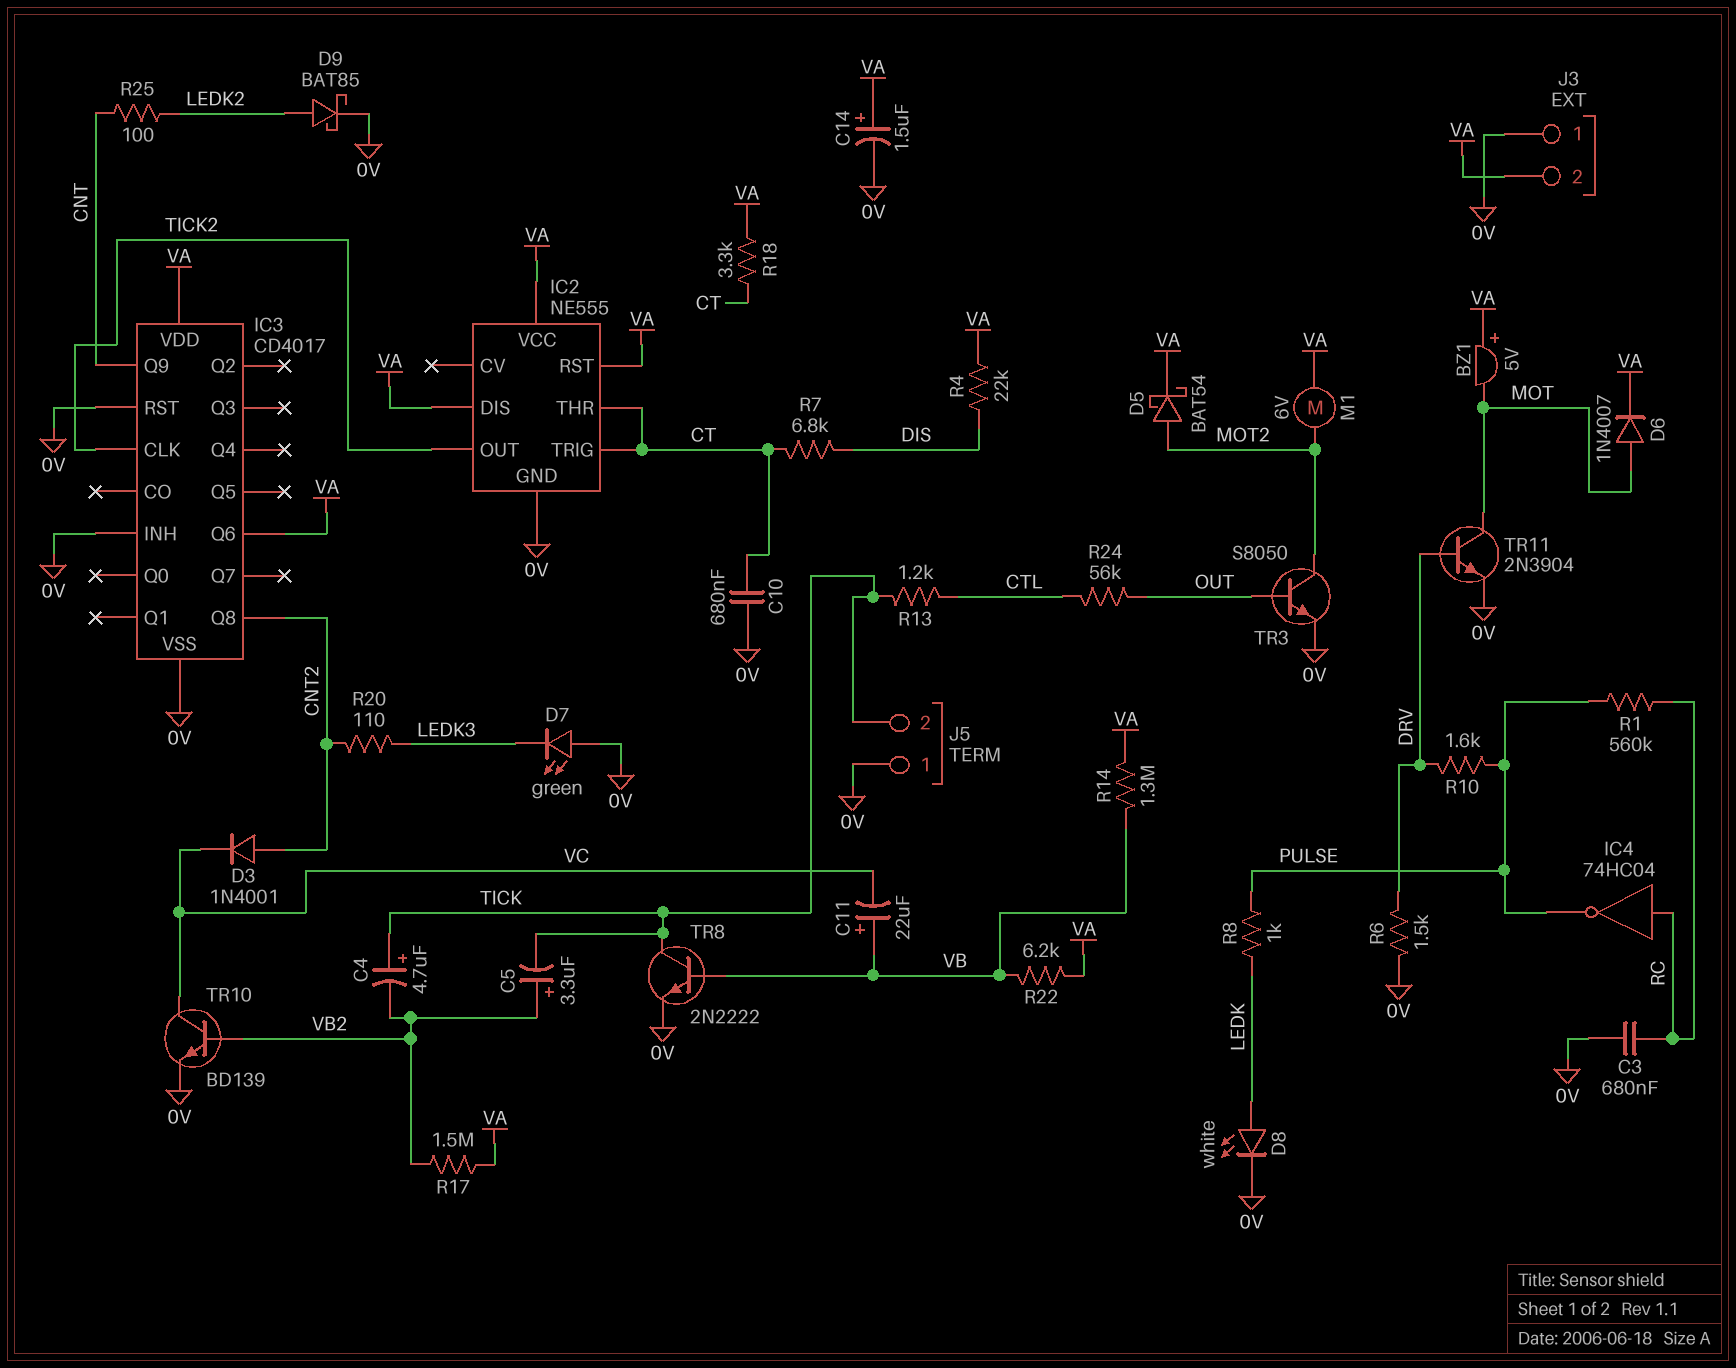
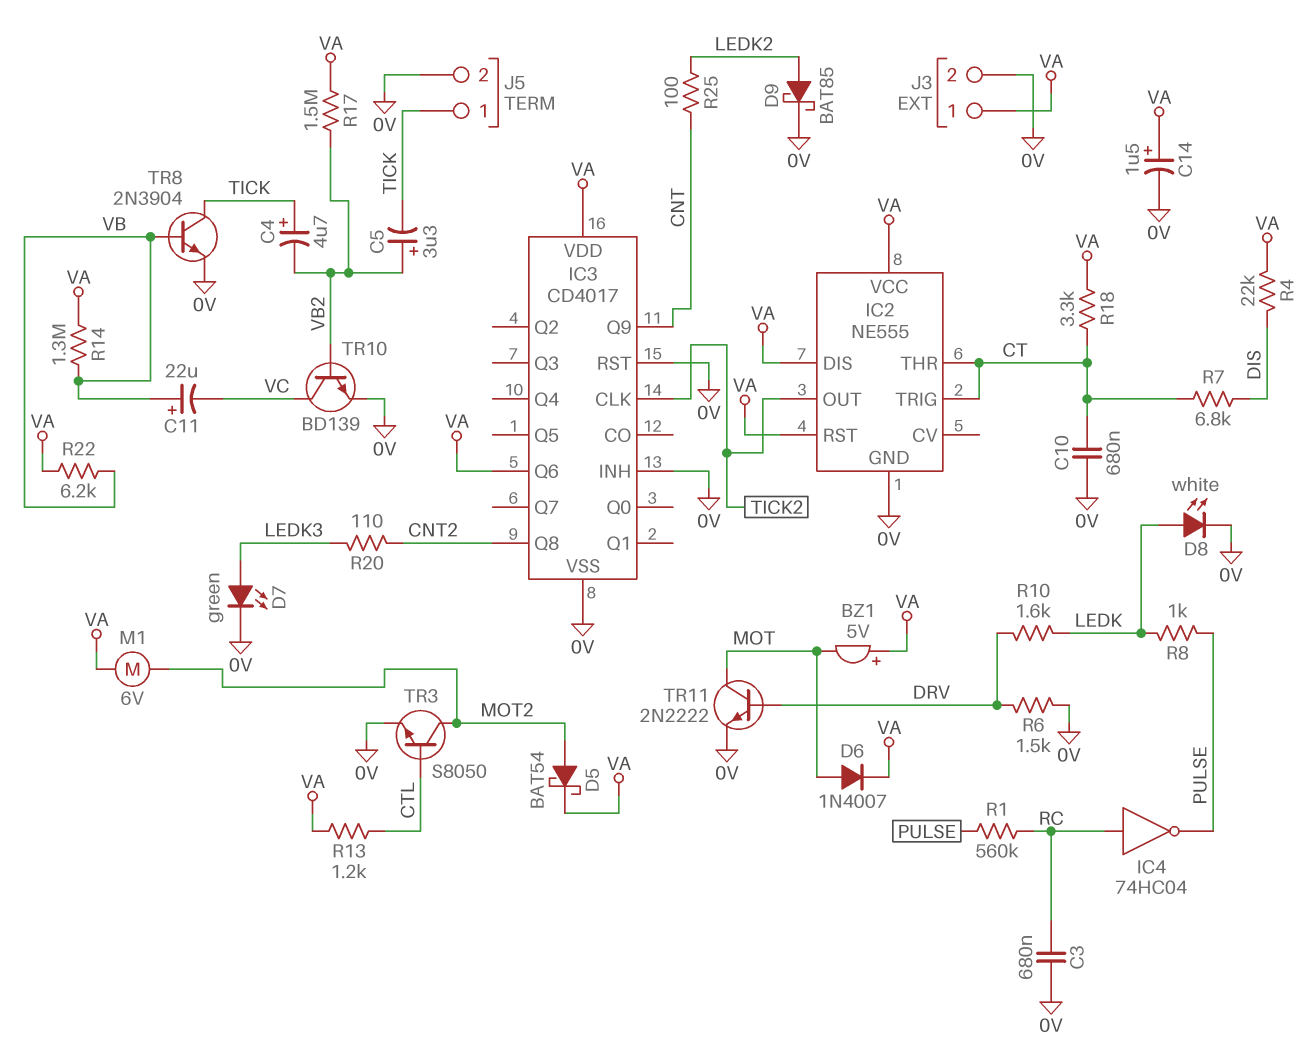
D3: diode 1N4001 (A CNT2, K VC) -> none
D7: LED green (A 0V, K LEDK3) -> LED green (A LEDK3, K 0V)
J3 pin 1: 0V -> VA
J3 pin 2: VA -> 0V
J5 pin 1: 0V -> TICK
J5 pin 2: TICK -> 0V
R10: 1.6k (DRV, PULSE) -> 1.6k (DRV, LEDK)
R13: 1.2k (CTL, TICK) -> 1.2k (CTL, VA)
R24: 56k (CTL, OUT) -> none
TR3: NPN S8050 (B OUT, C MOT2, E 0V) -> NPN S8050 (B CTL, C MOT2, E 0V)
TR8: NPN 2N2222 (B VB, C TICK, E 0V) -> NPN 2N3904 (B VB, C TICK, E 0V)
TR11: NPN 2N3904 (B DRV, C MOT, E 0V) -> NPN 2N2222 (B DRV, C MOT, E 0V)

